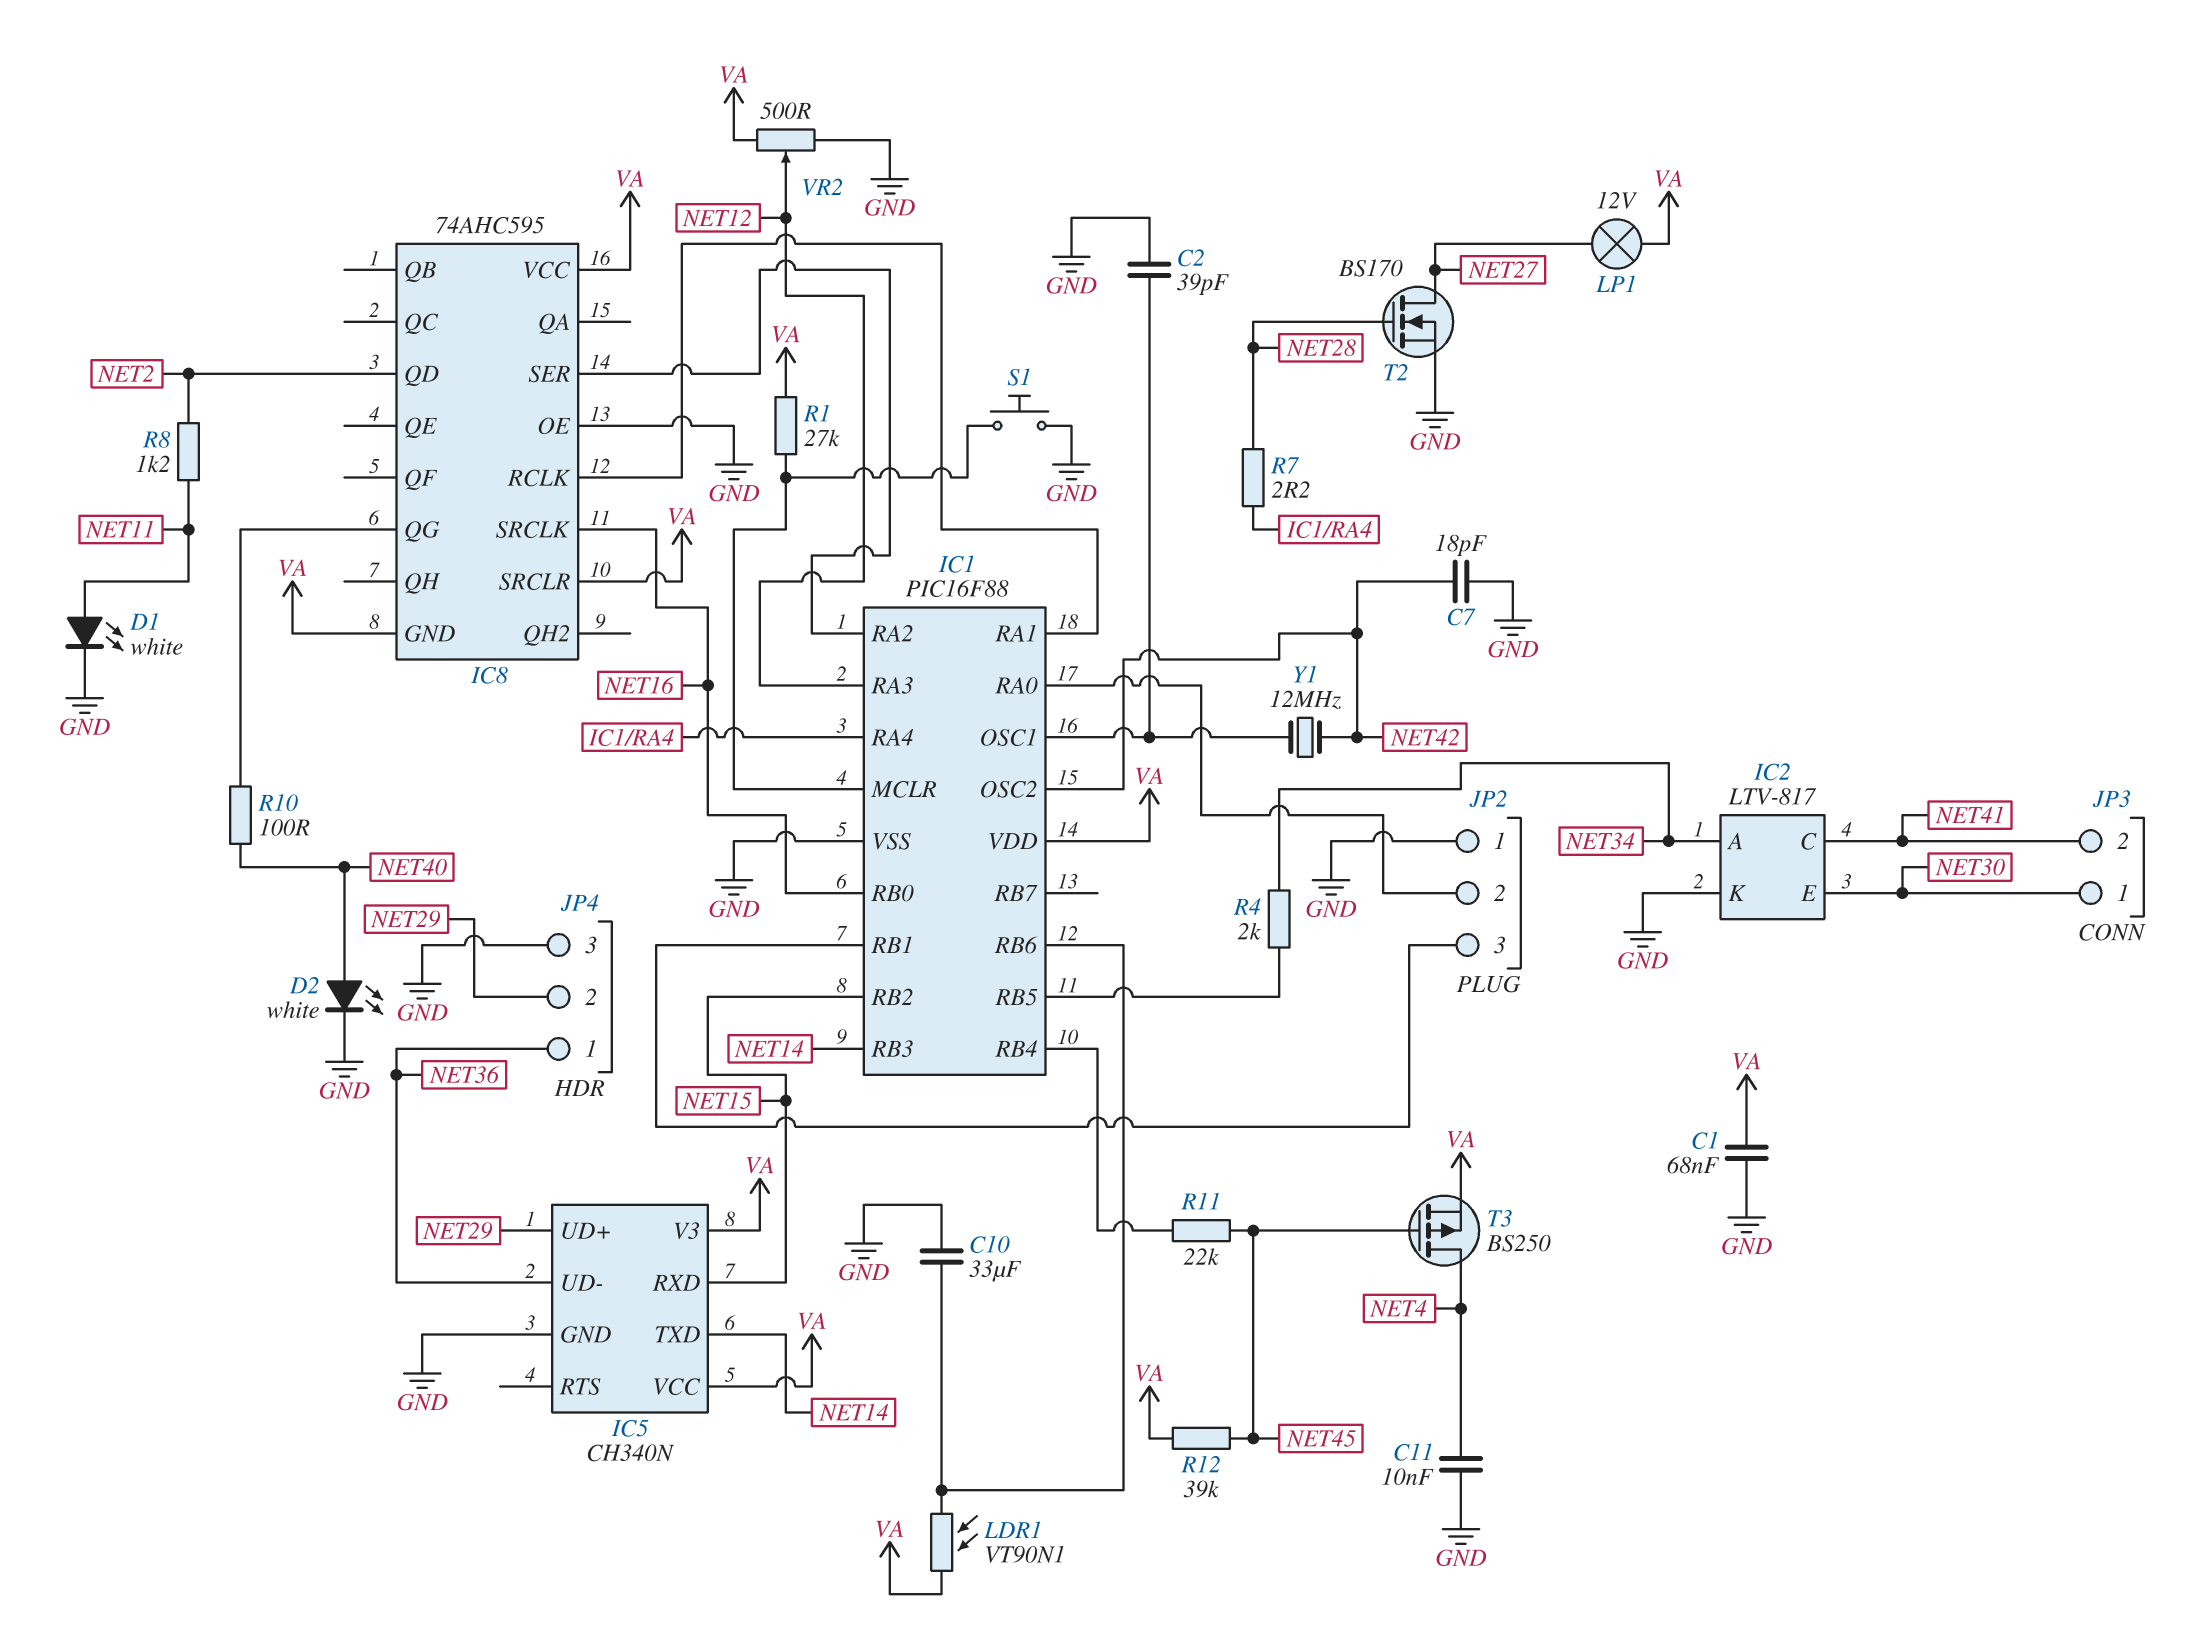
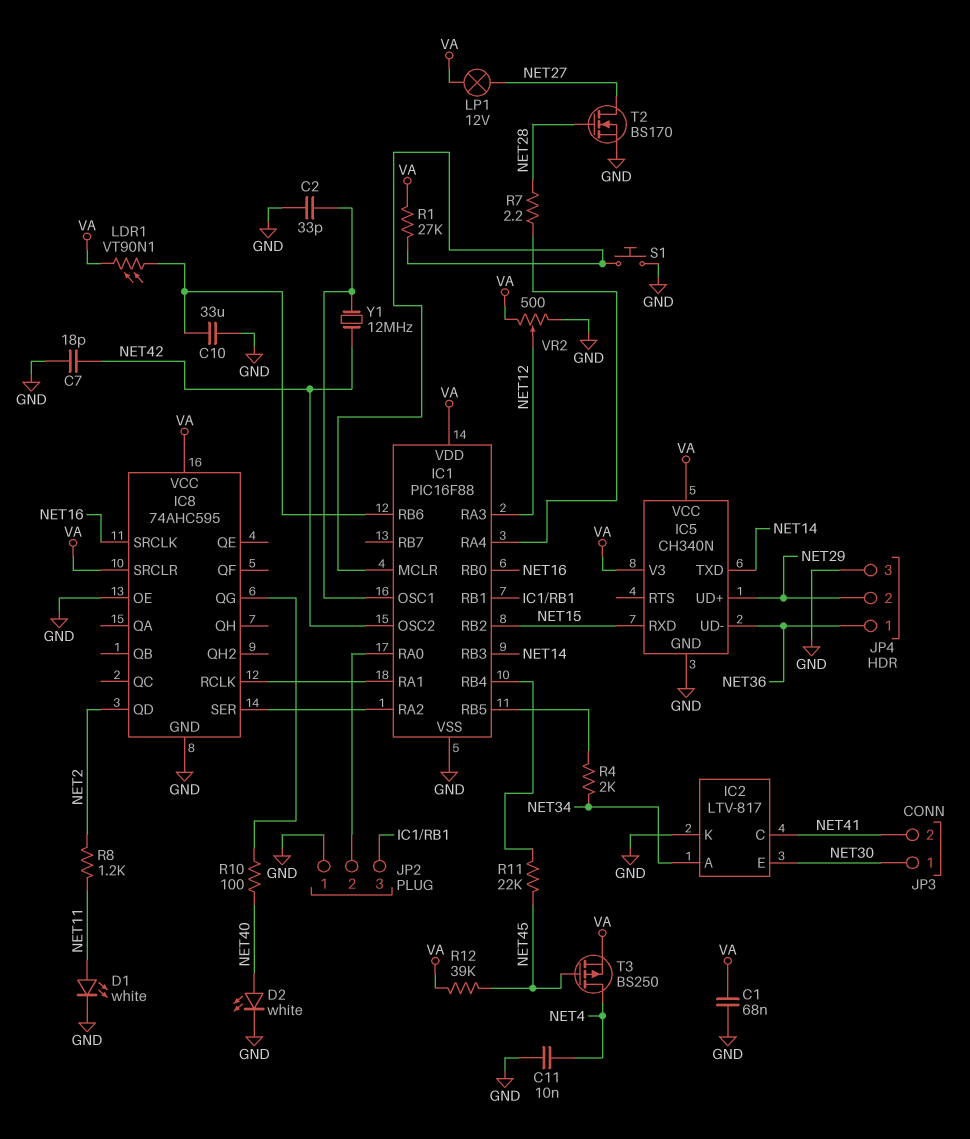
C2: 39pF (GND, IC1/OSC1) -> 33pF (GND, IC1/OSC1)
IC8 pin GND: VA -> GND

